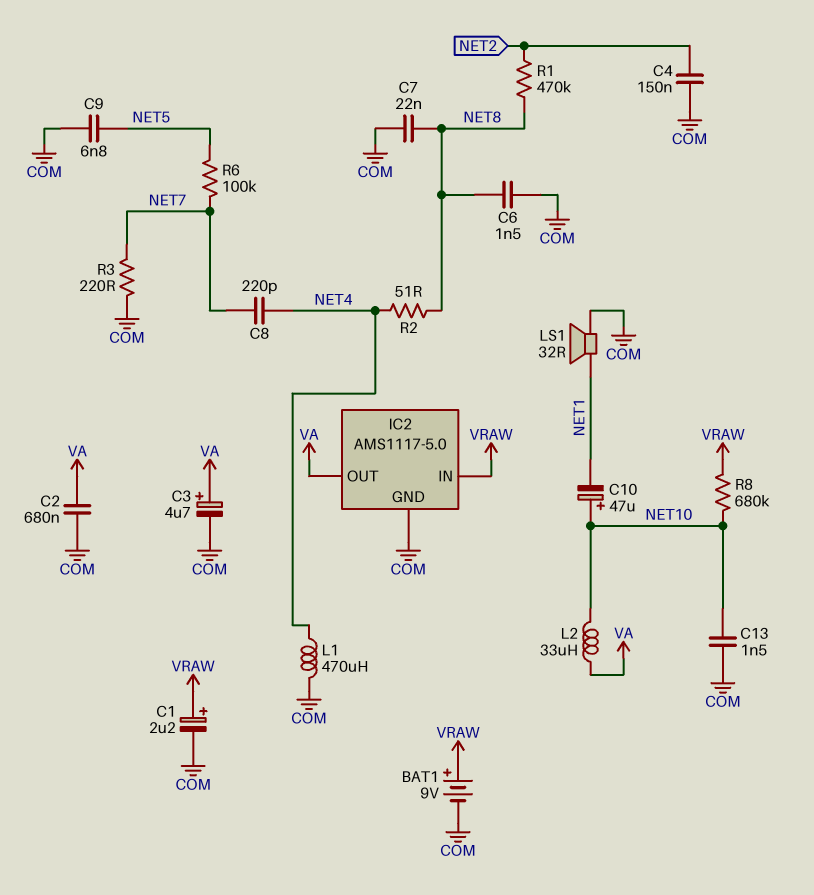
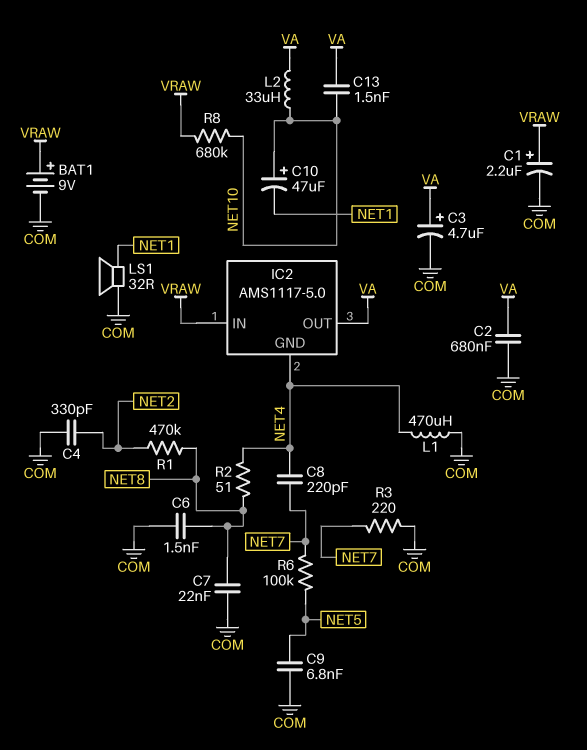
C4: 150nF (COM, NET2) -> 330pF (COM, NET2)
C13: 1.5nF (COM, NET10) -> 1.5nF (NET10, VA)
IC2 pin GND: COM -> NET4

